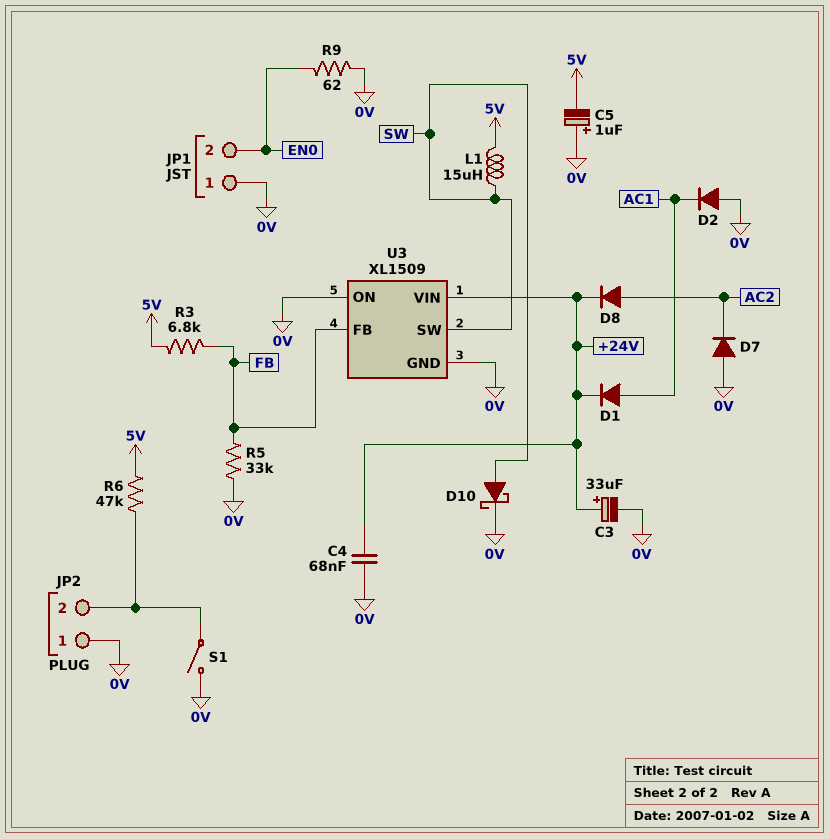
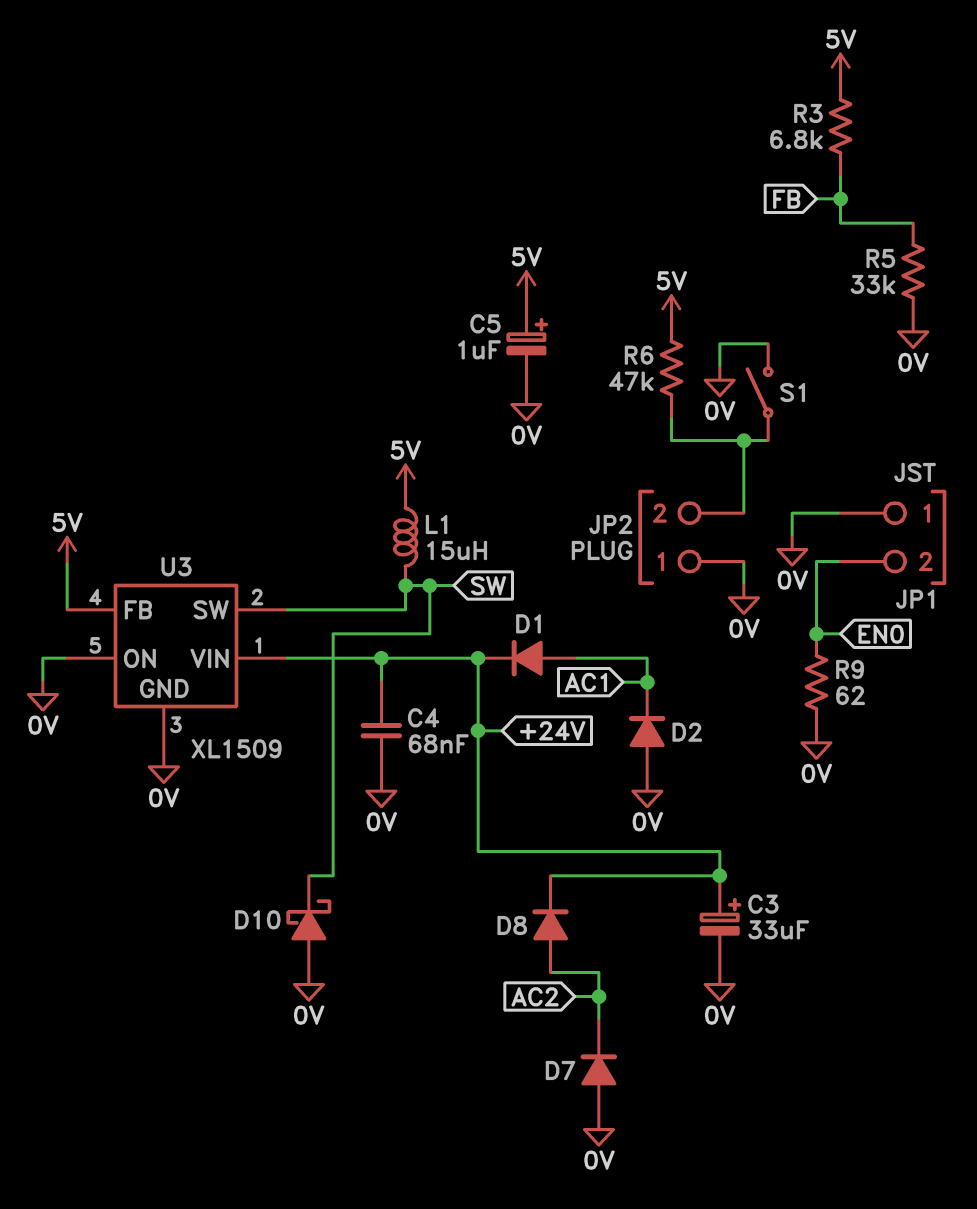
C5: 1uF (plus 0V, minus 5V) -> 1uF (plus 5V, minus 0V)
D10: schottky (A SW, K 0V) -> schottky (A 0V, K SW)
U3 pin FB: FB -> 5V

